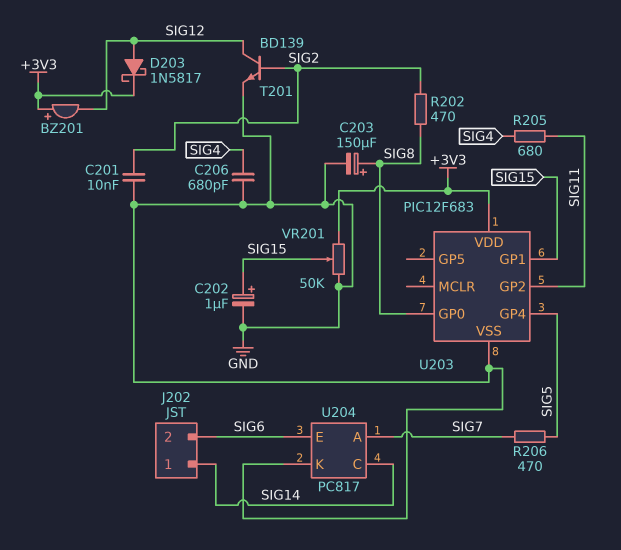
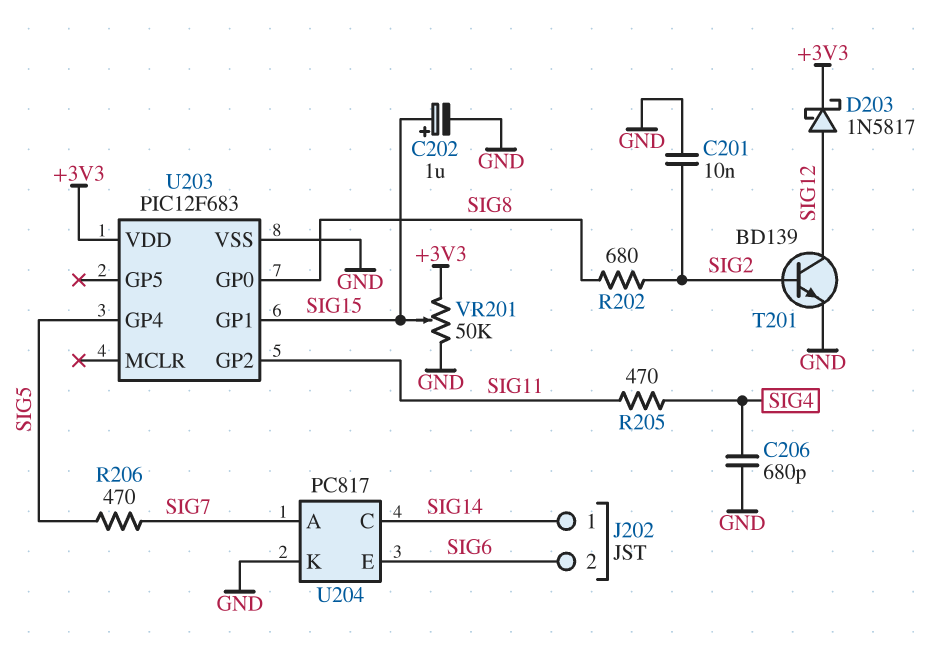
BZ201: buzzer (plus +3V3, minus SIG12) -> none
C203: 150uF (plus SIG8, minus GND) -> none
R202: 470 (SIG2, SIG8) -> 680 (SIG2, SIG8)
R205: 680 (SIG4, SIG11) -> 470 (SIG4, SIG11)

